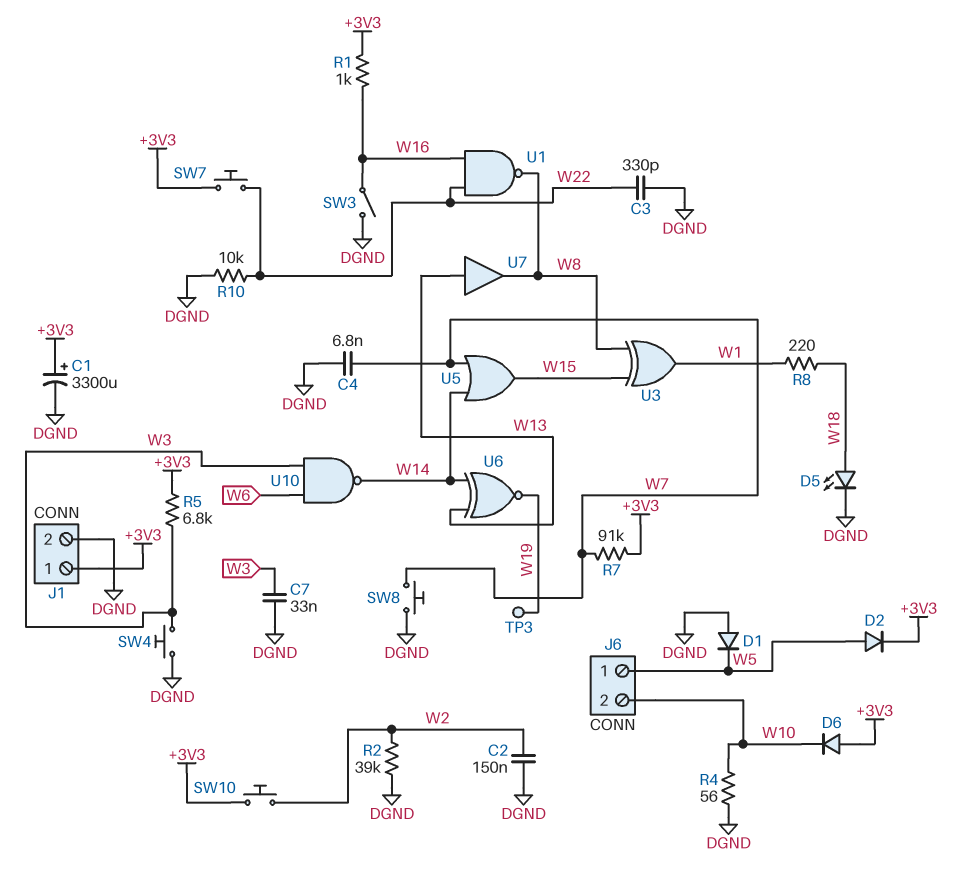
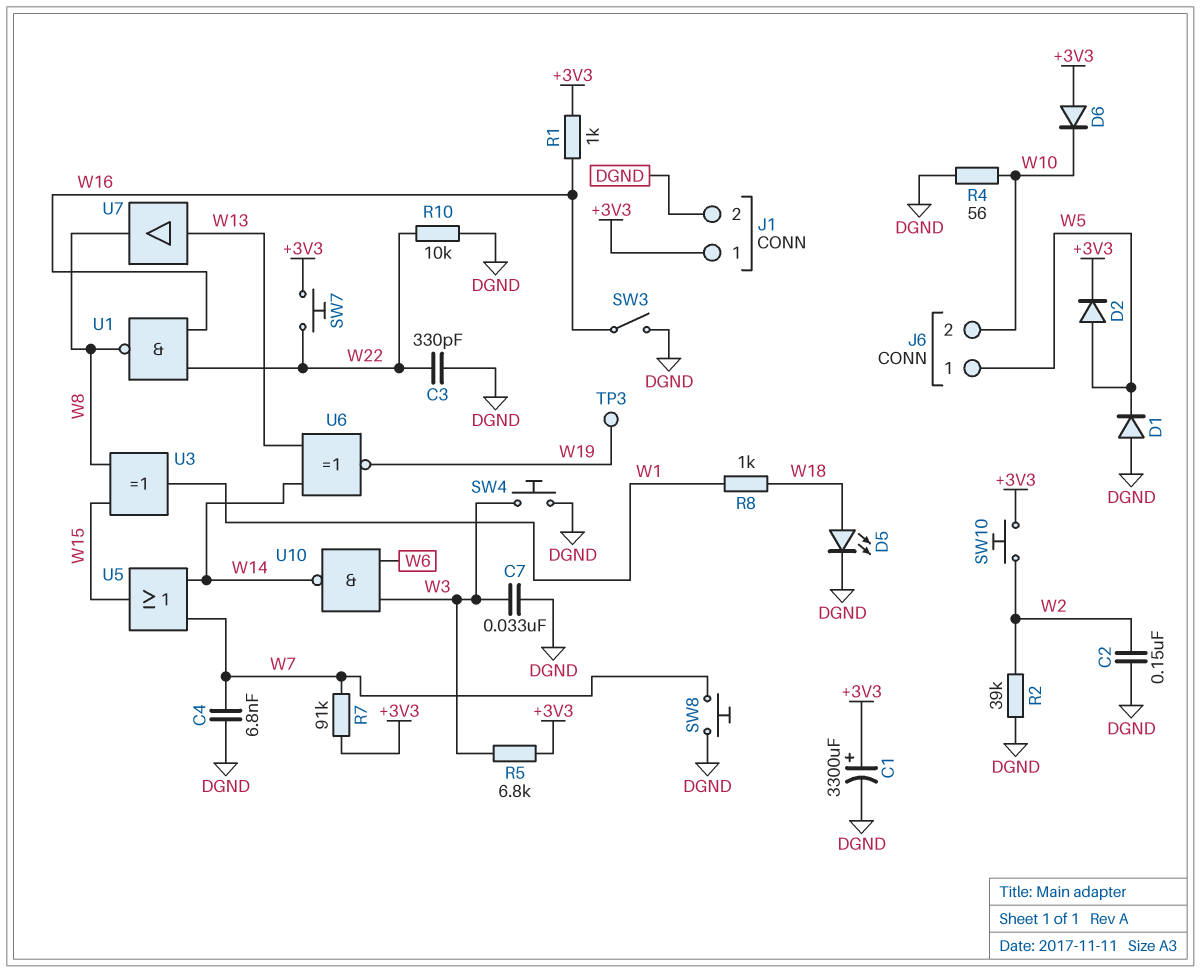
R8: 220 (W1, W18) -> 1k (W1, W18)

